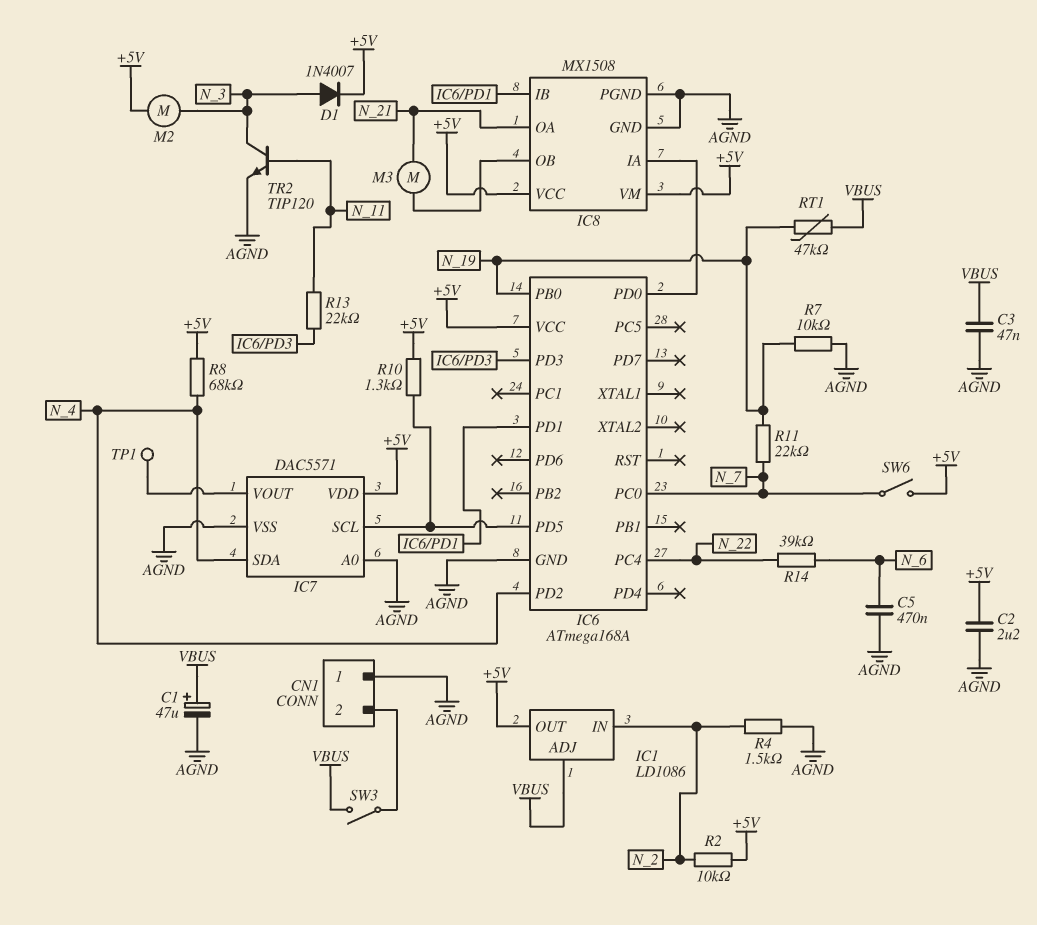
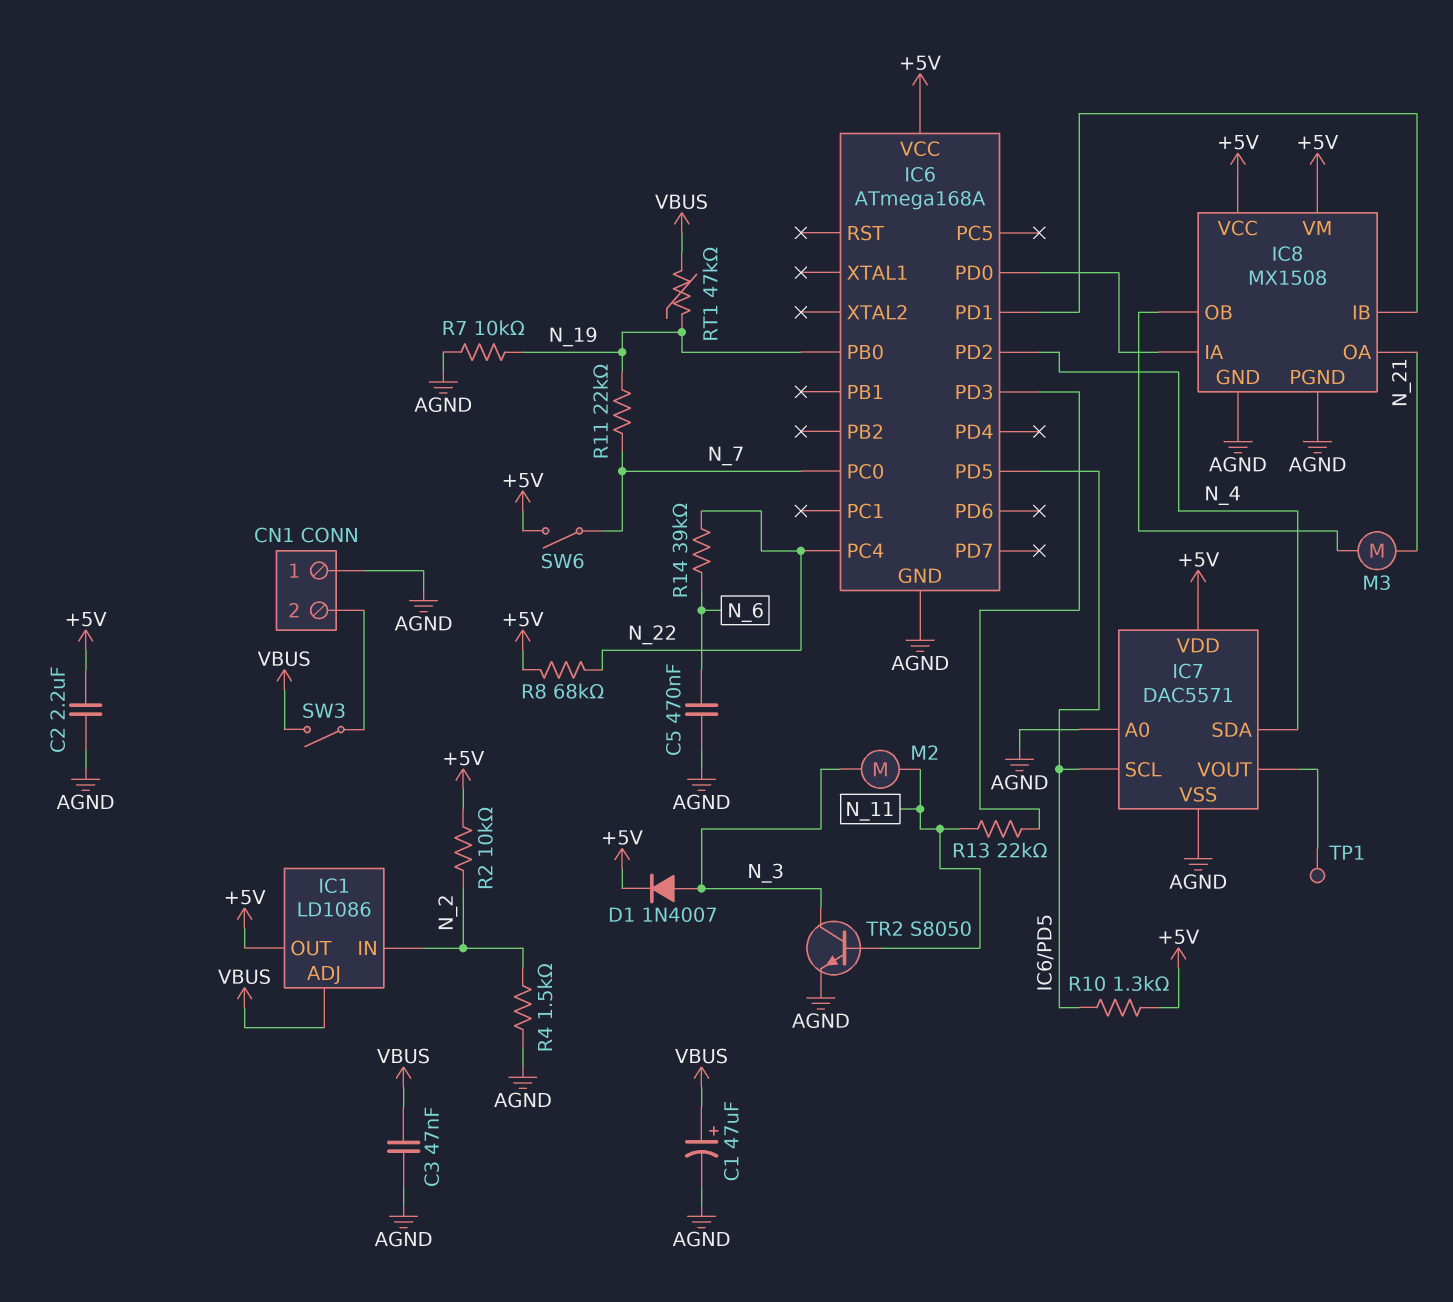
M2: motor (+5V, N_3) -> motor (N_3, N_11)
R8: 68k (+5V, N_4) -> 68k (+5V, N_22)
TR2: NPN TIP120 (B N_11, C N_3, E AGND) -> NPN S8050 (B N_11, C N_3, E AGND)

